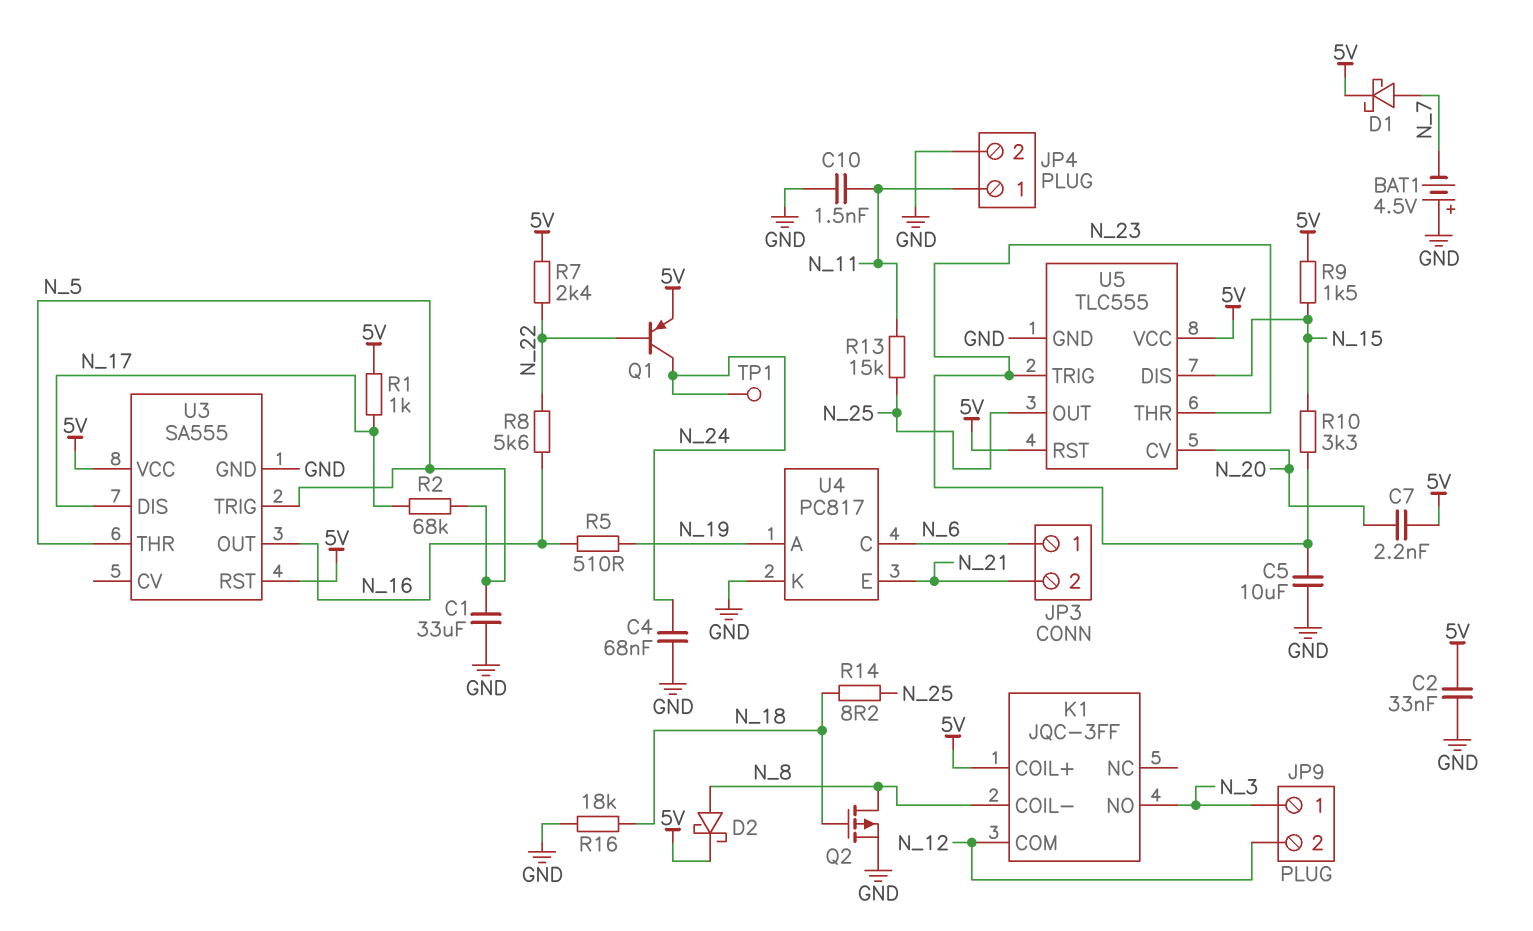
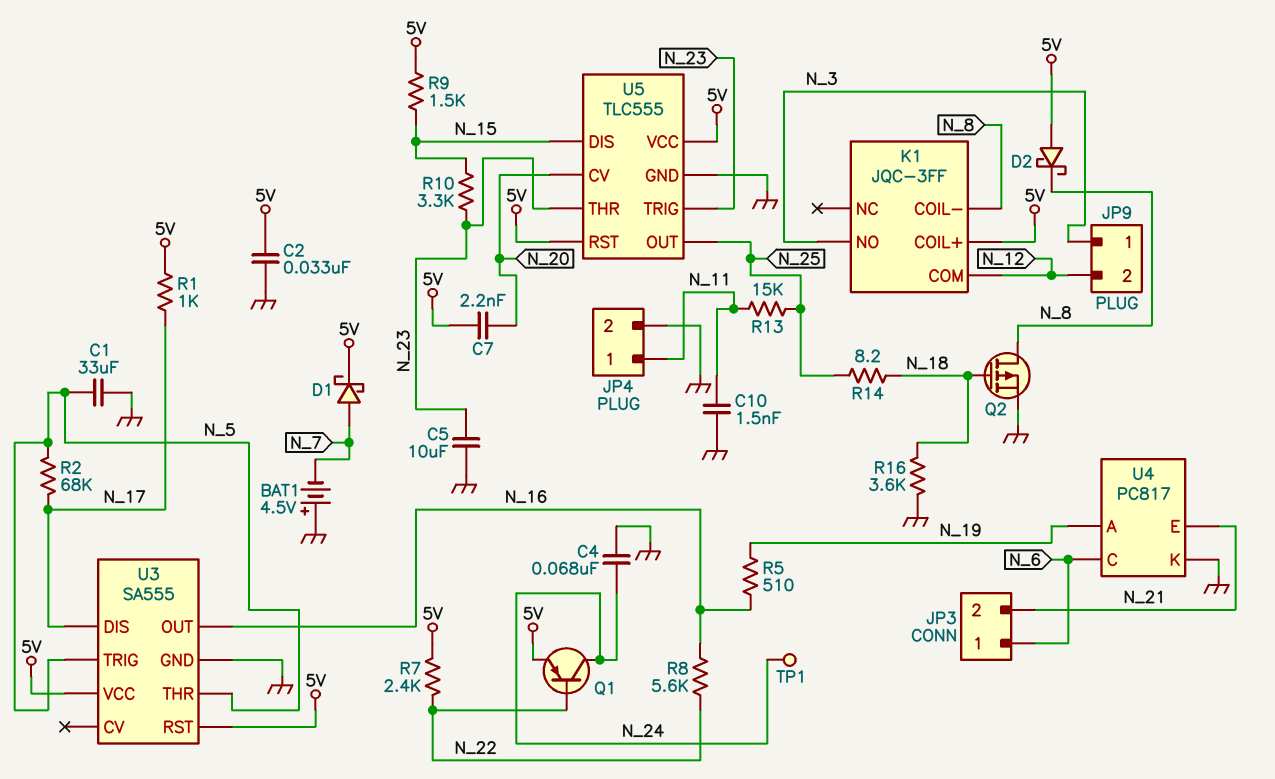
D2: schottky (A N_8, K 5V) -> schottky (A 5V, K N_8)
R16: 18k (GND, N_18) -> 3.6k (GND, N_18)

